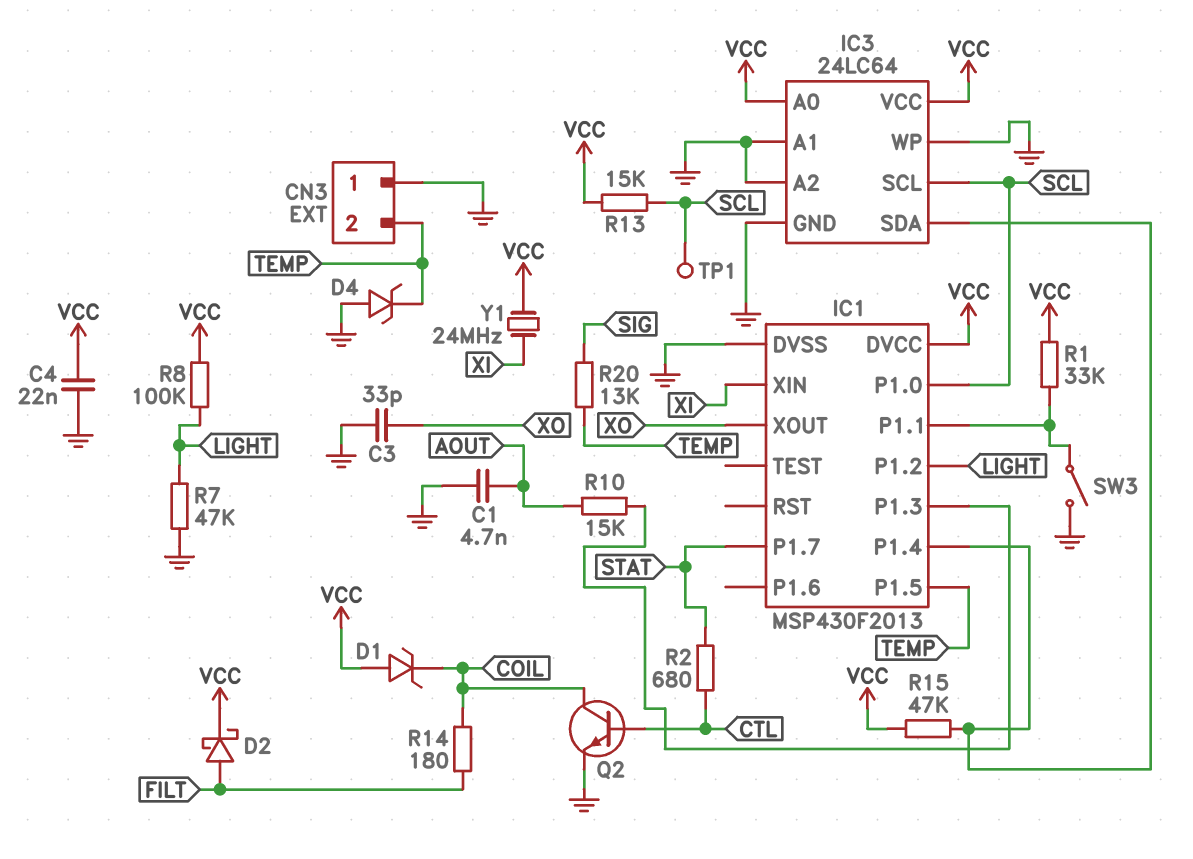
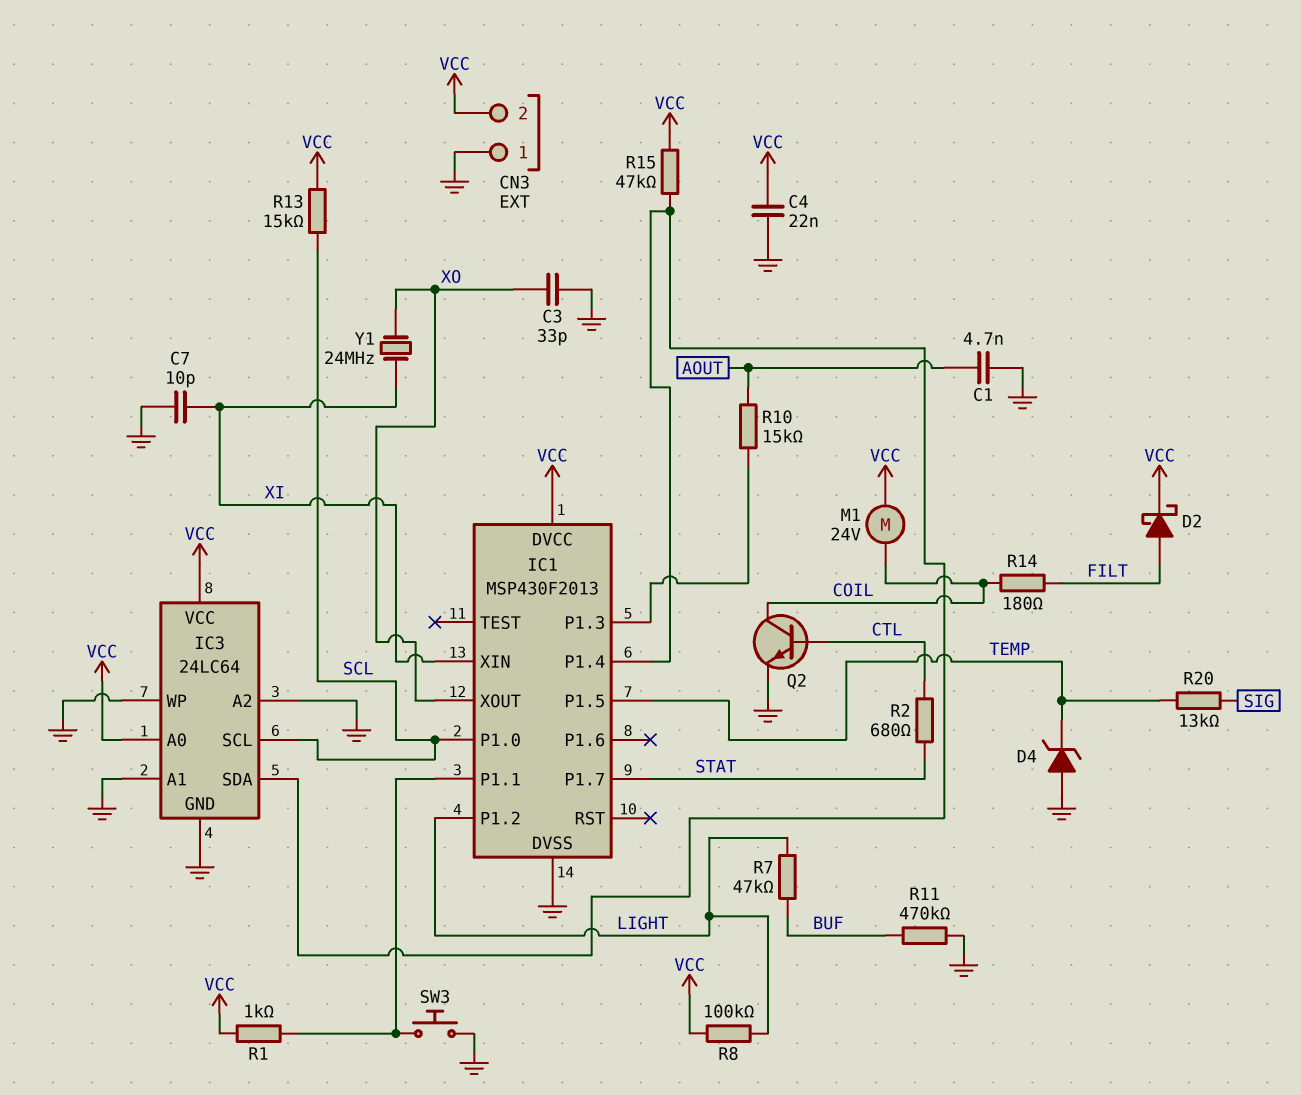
C7: none -> 10pF (GND, XI)
CN3 pin 2: TEMP -> VCC
D1: zener (A VCC, K COIL) -> none
M1: none -> motor 24V (COIL, VCC)
R1: 33k (IC1/P1.1, VCC) -> 1k (IC1/P1.1, VCC)
R7: 47k (GND, LIGHT) -> 47k (BUF, LIGHT)
R11: none -> 470k (BUF, GND)
SW3: switch (GND, IC1/P1.1) -> button (GND, IC1/P1.1)
TP1: test point (SCL) -> none
Y1: 24MHz (VCC, XI) -> 24MHz (XI, XO)

